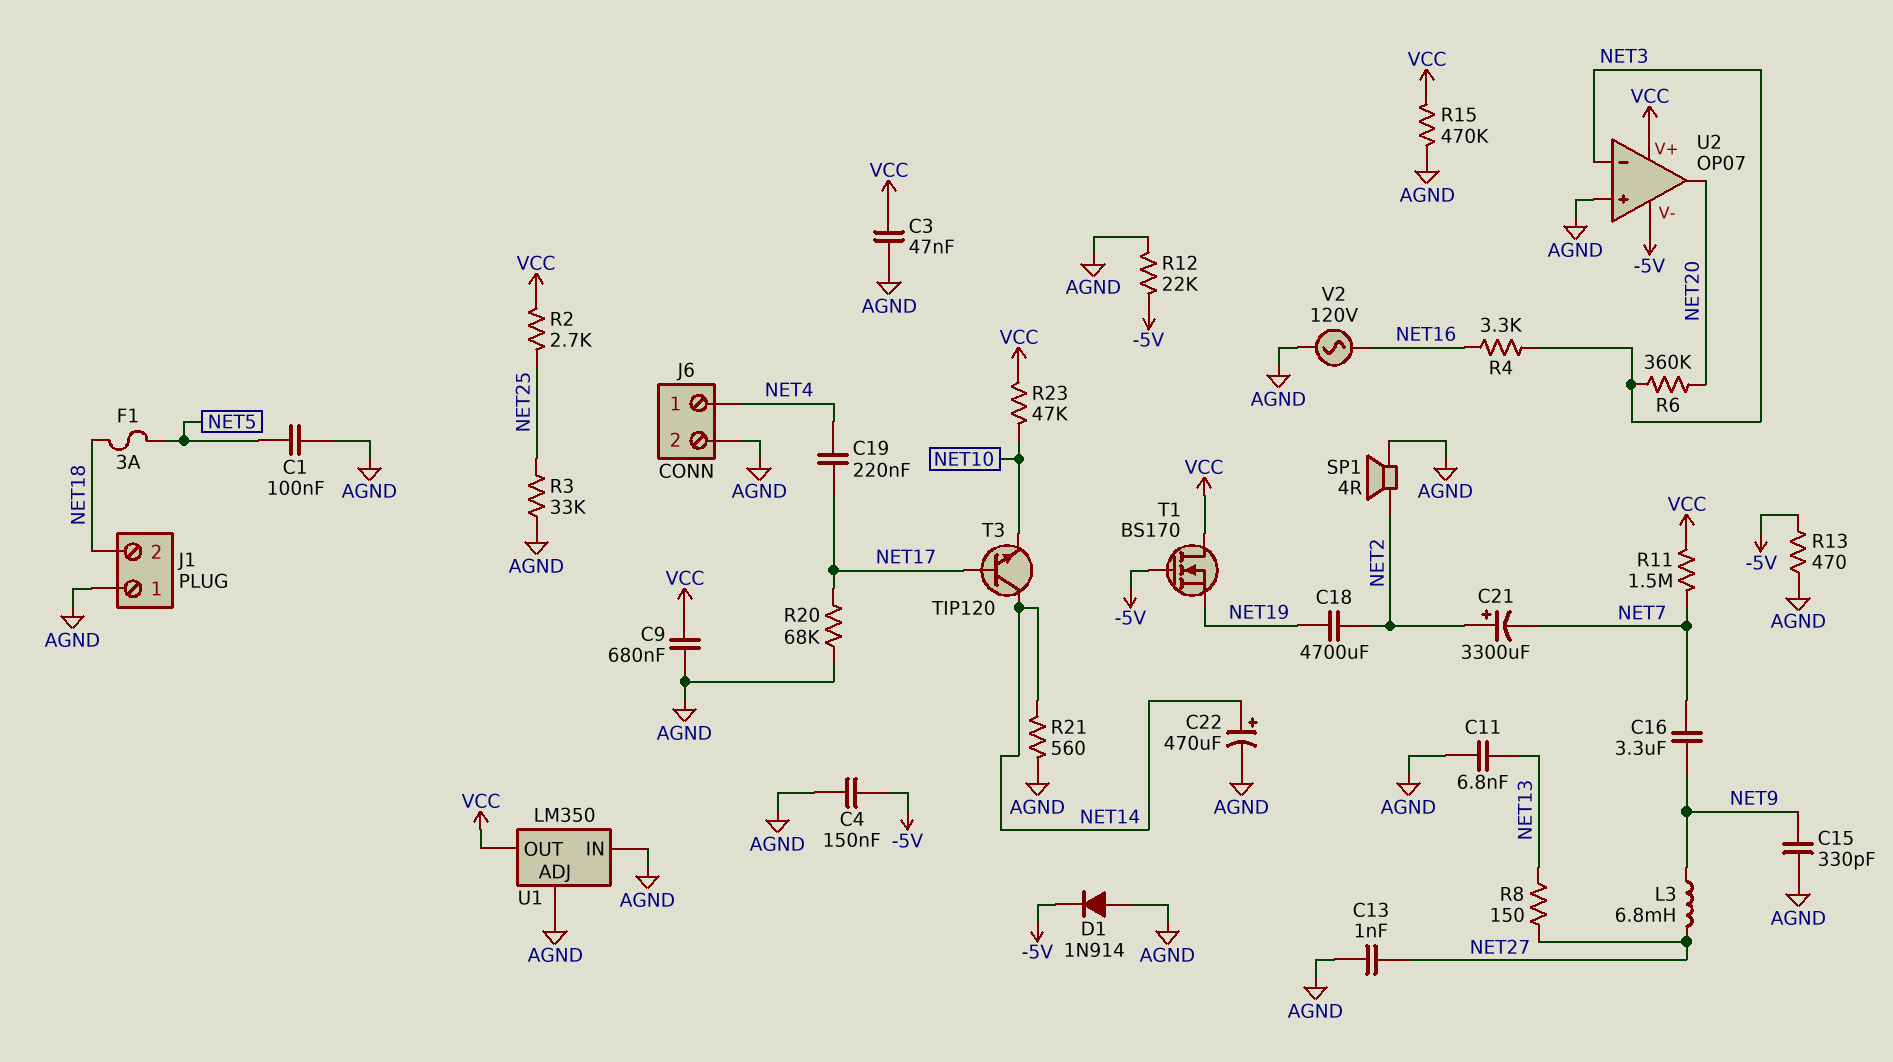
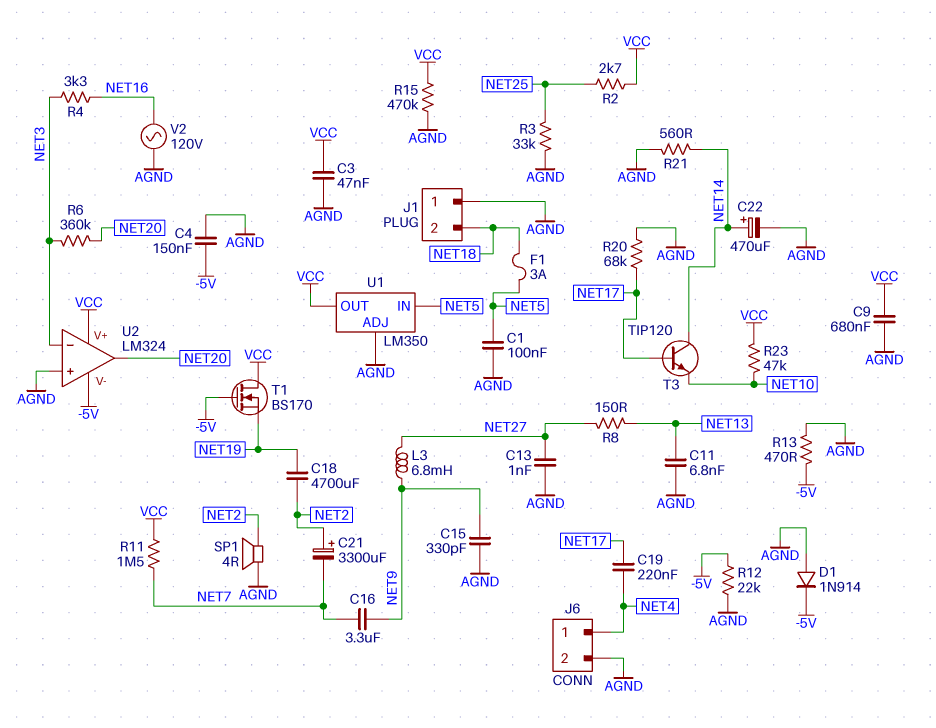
U1 pin IN: AGND -> NET5
U2: OP07 -> LM324

